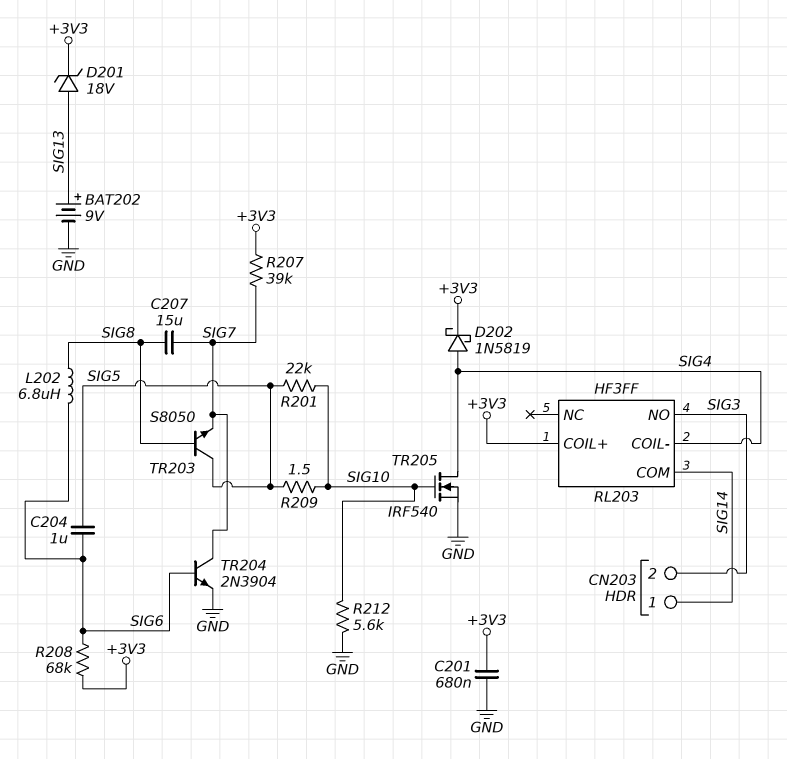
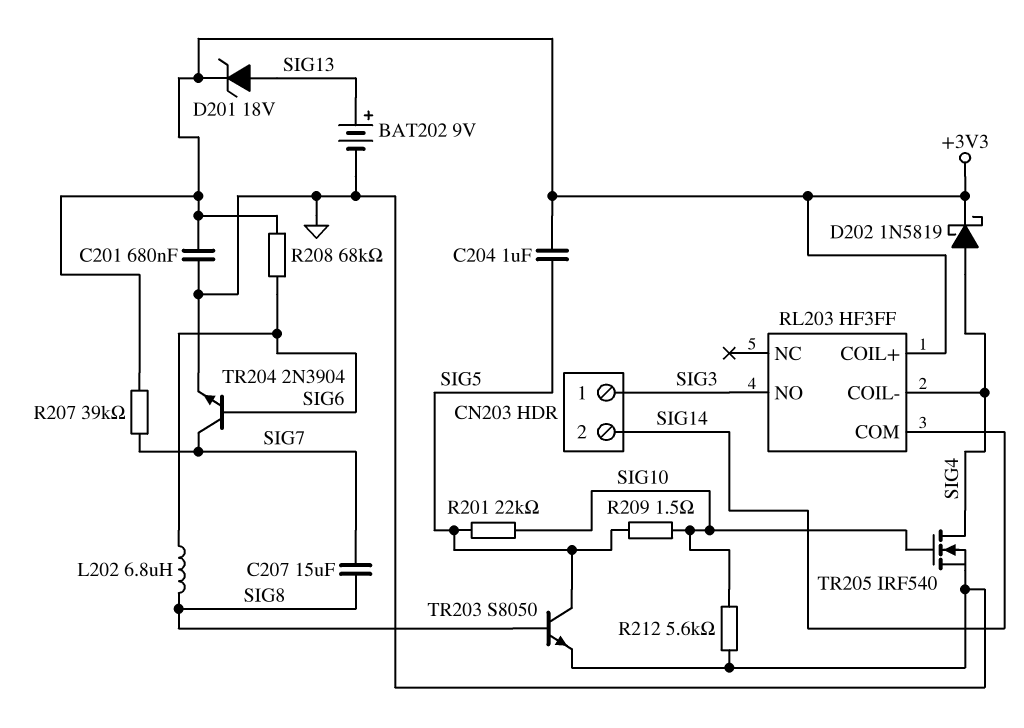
C204: 1uF (SIG5, SIG6) -> 1uF (+3V3, SIG5)
CN203 pin 1: SIG14 -> SIG3
CN203 pin 2: SIG3 -> SIG14
TR203: NPN S8050 (B SIG8, C SIG5, E SIG7) -> NPN S8050 (B SIG8, C SIG5, E GND)

